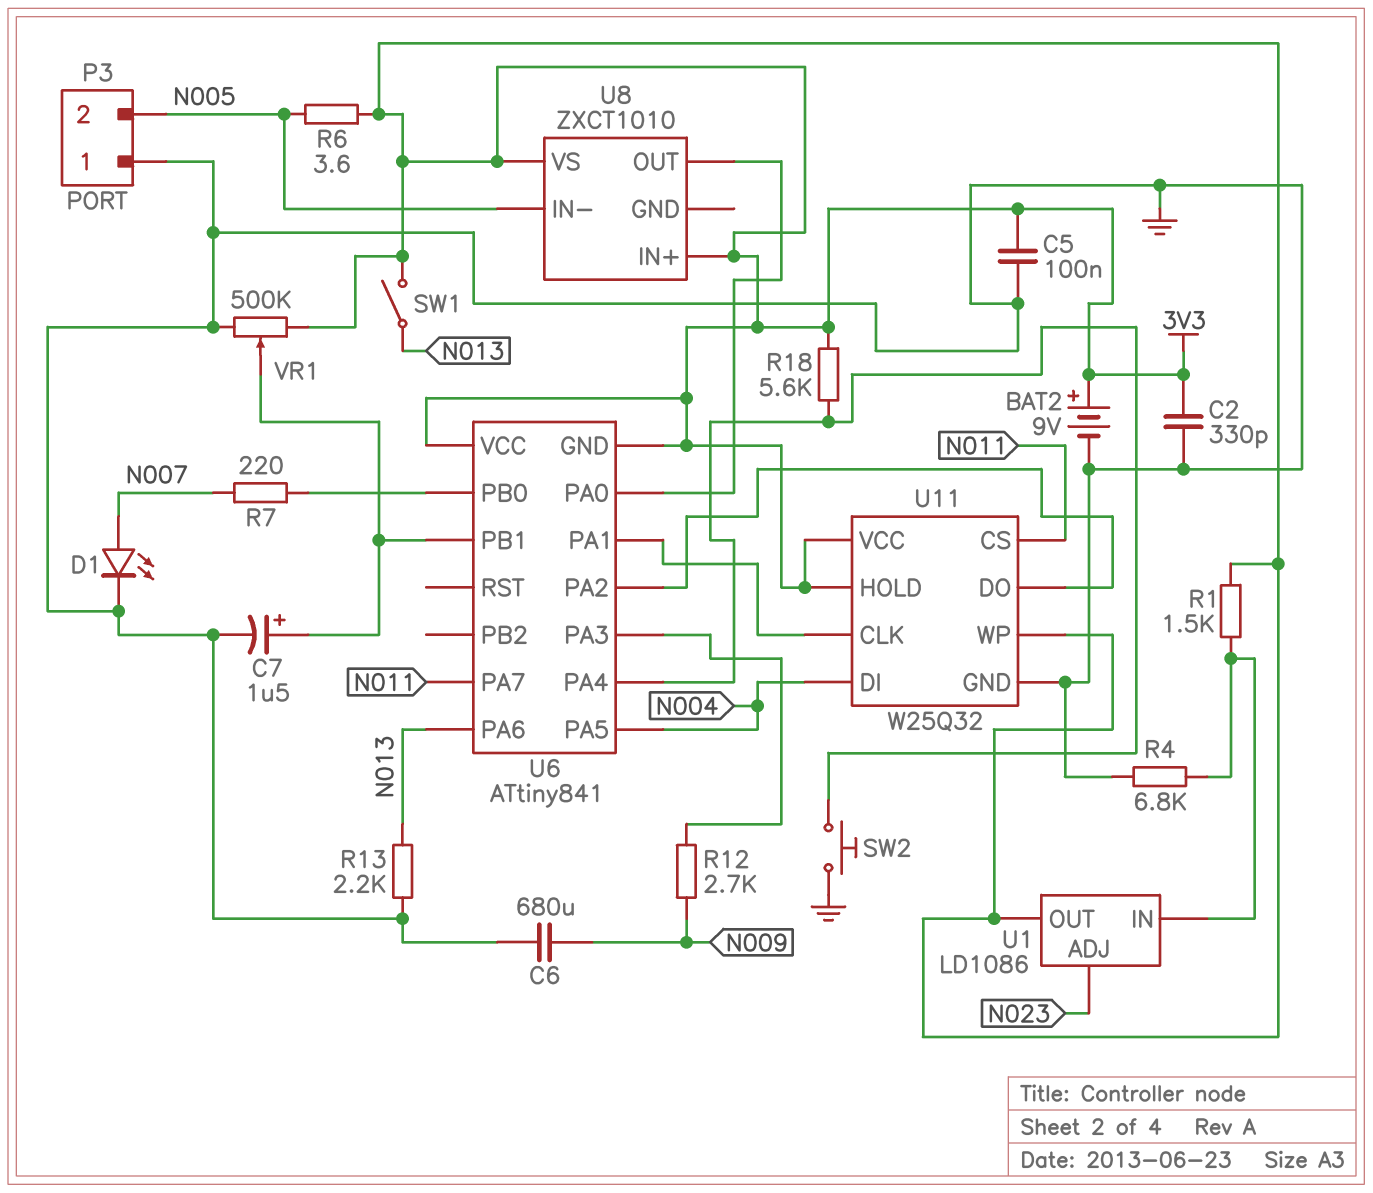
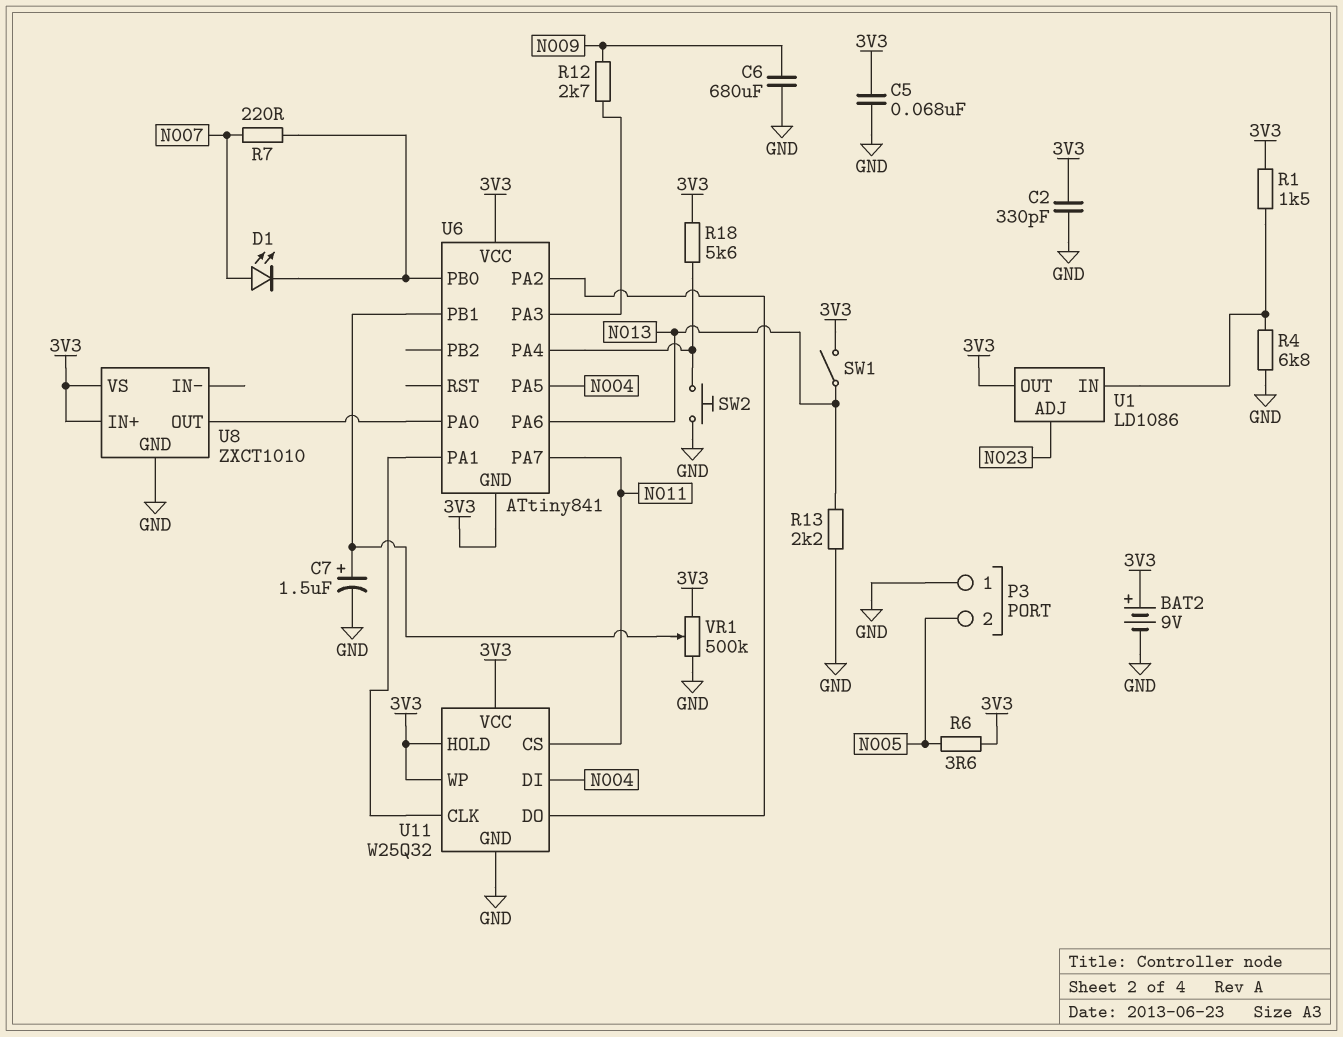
C5: 100nF (3V3, GND) -> 68nF (3V3, GND)
D1: LED (A N007, K GND) -> LED (A N007, K U6/PB0)
U8 pin GND: none -> GND
U8 pin IN-: N005 -> none

